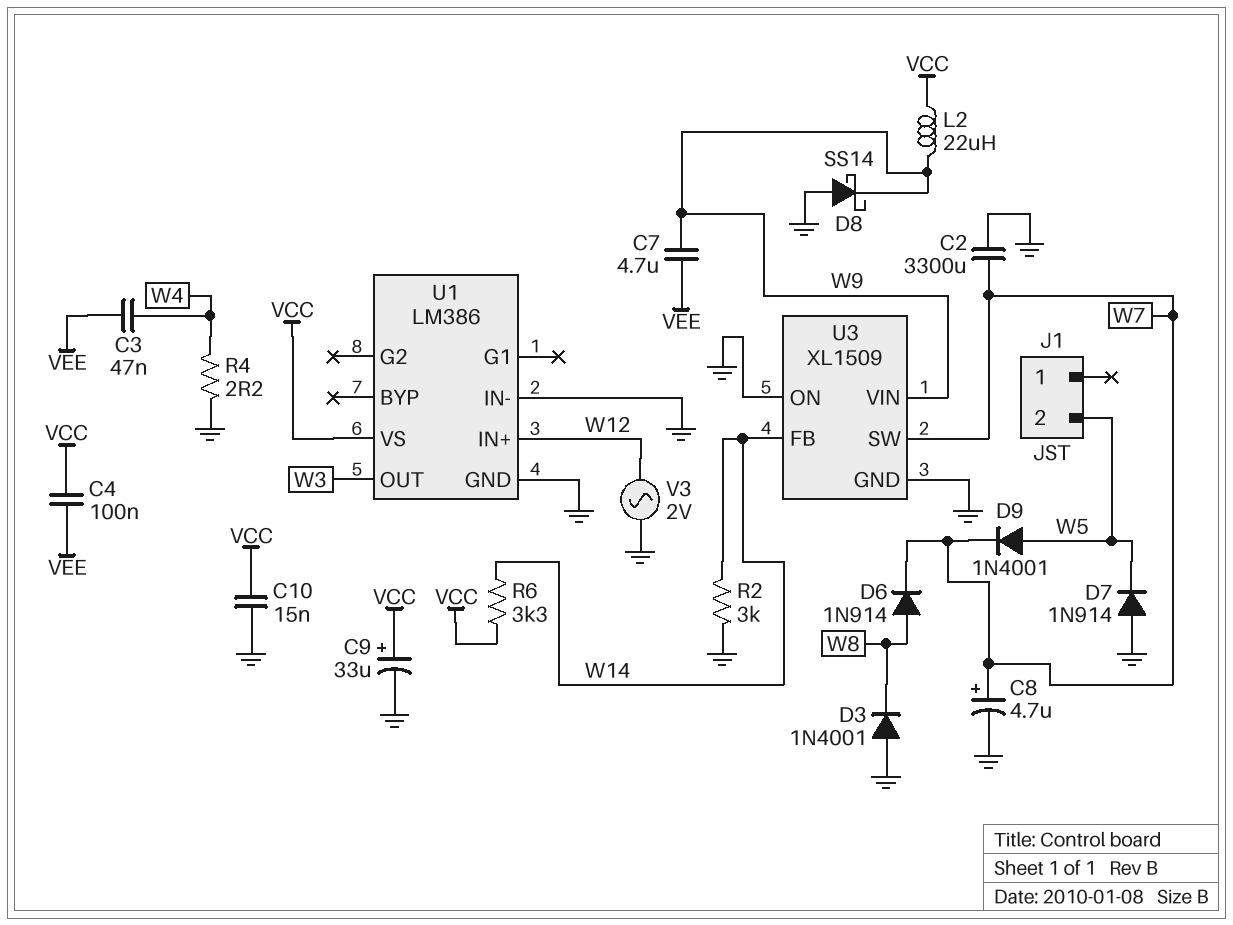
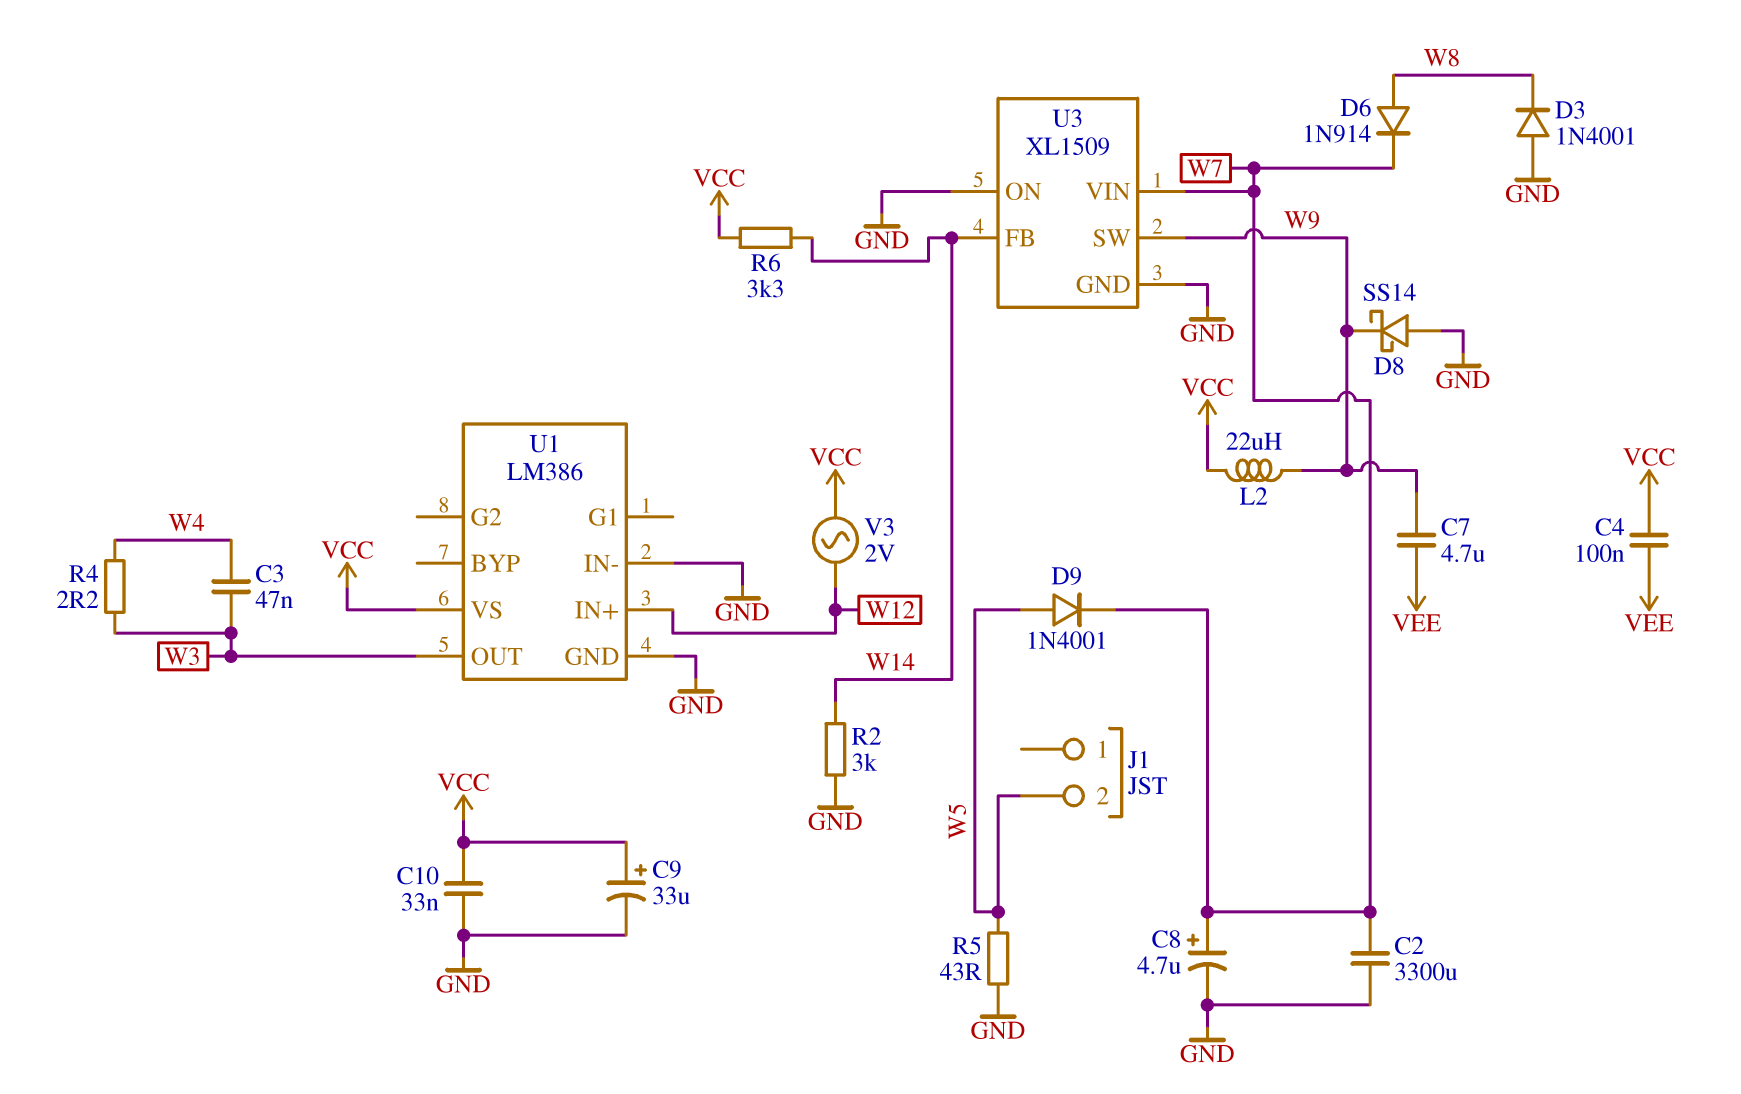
C3: 47nF (VEE, W4) -> 47nF (W3, W4)
C10: 15nF (GND, VCC) -> 33nF (GND, VCC)
D7: diode 1N914 (A GND, K W5) -> none
R4: 2.2 (GND, W4) -> 2.2 (W3, W4)
R5: none -> 43 (GND, W5)
U3 pin SW: W7 -> W9
U3 pin VIN: W9 -> W7
V3: AC 2V (GND, W12) -> AC 2V (VCC, W12)

